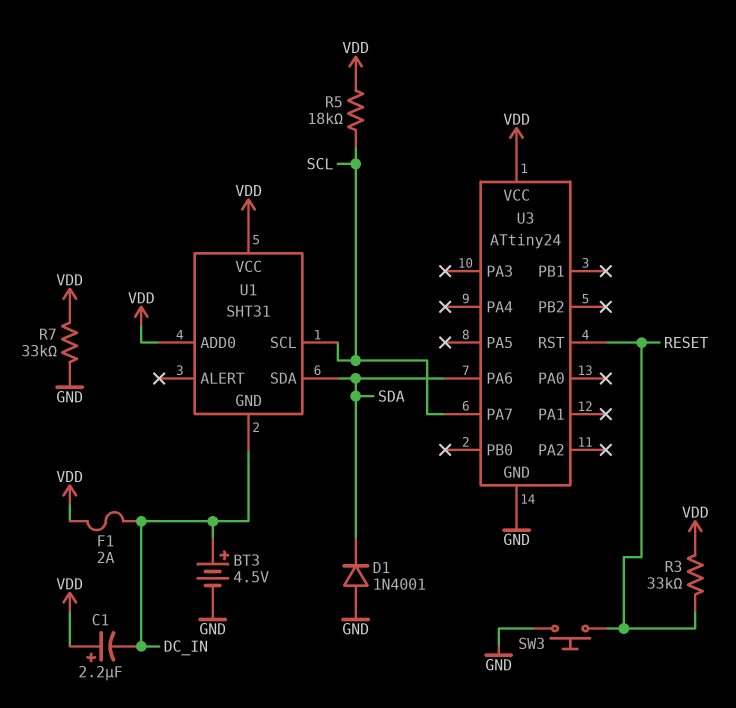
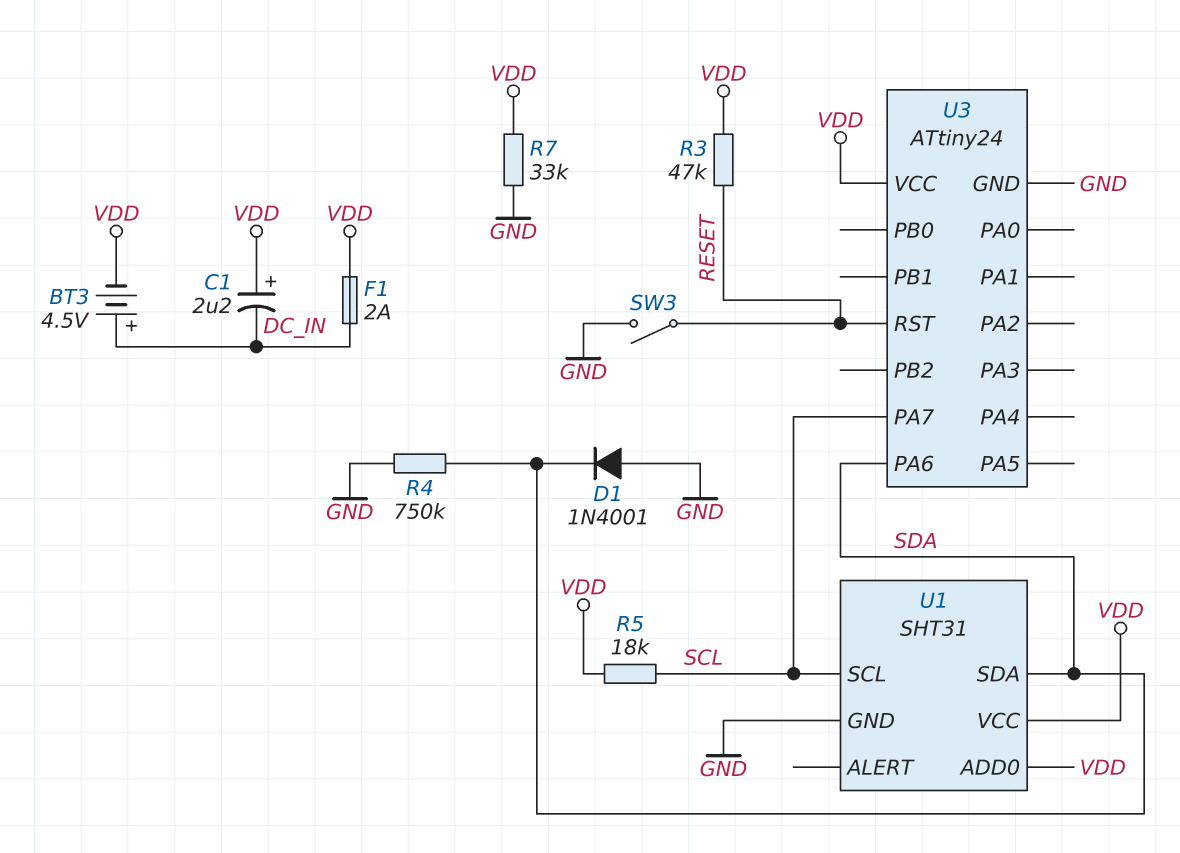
BT3: 4.5V (plus DC_IN, minus GND) -> 4.5V (plus DC_IN, minus VDD)
R3: 33k (RESET, VDD) -> 47k (RESET, VDD)
R4: none -> 750k (GND, SDA)
SW3: button (GND, RESET) -> switch (GND, RESET)
U1 pin GND: DC_IN -> GND

